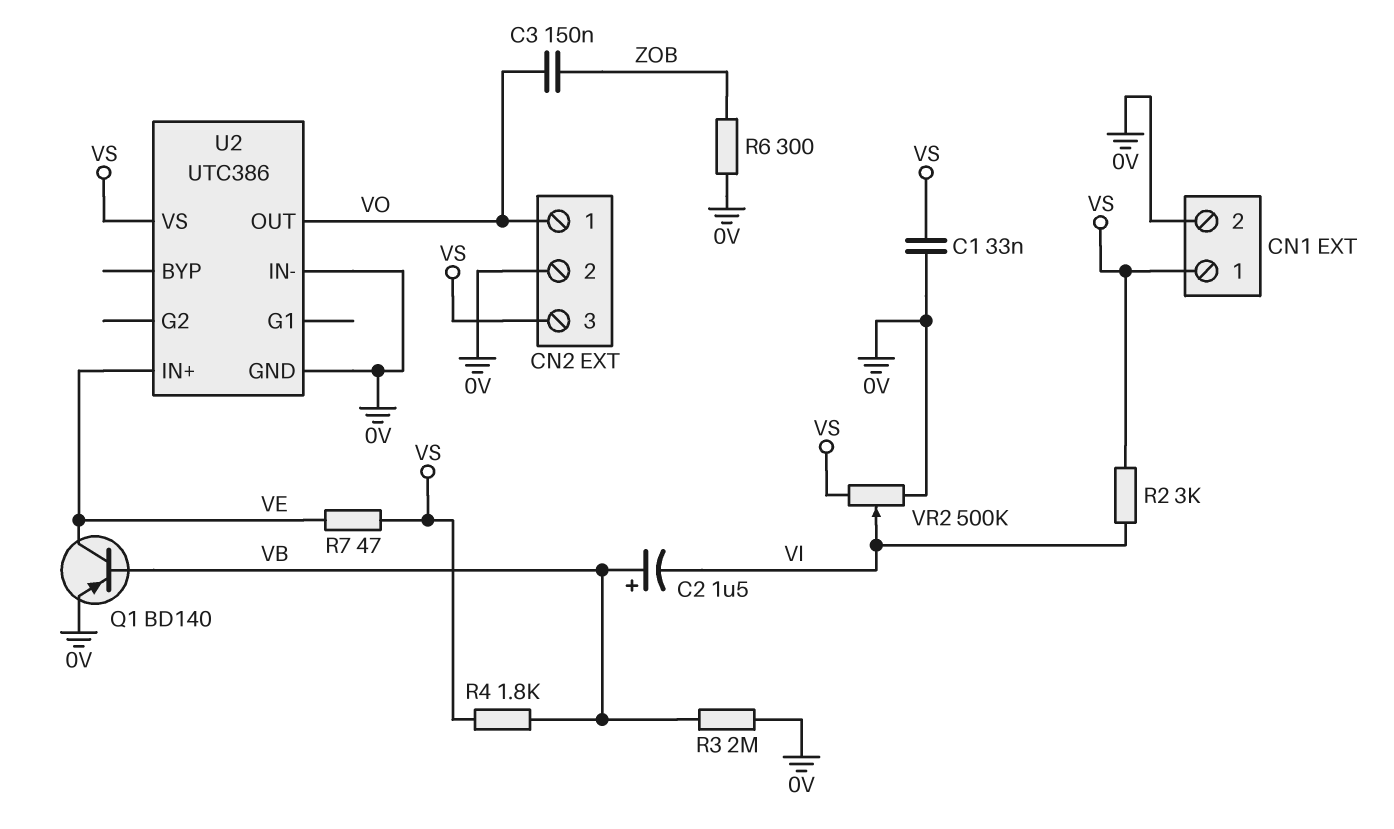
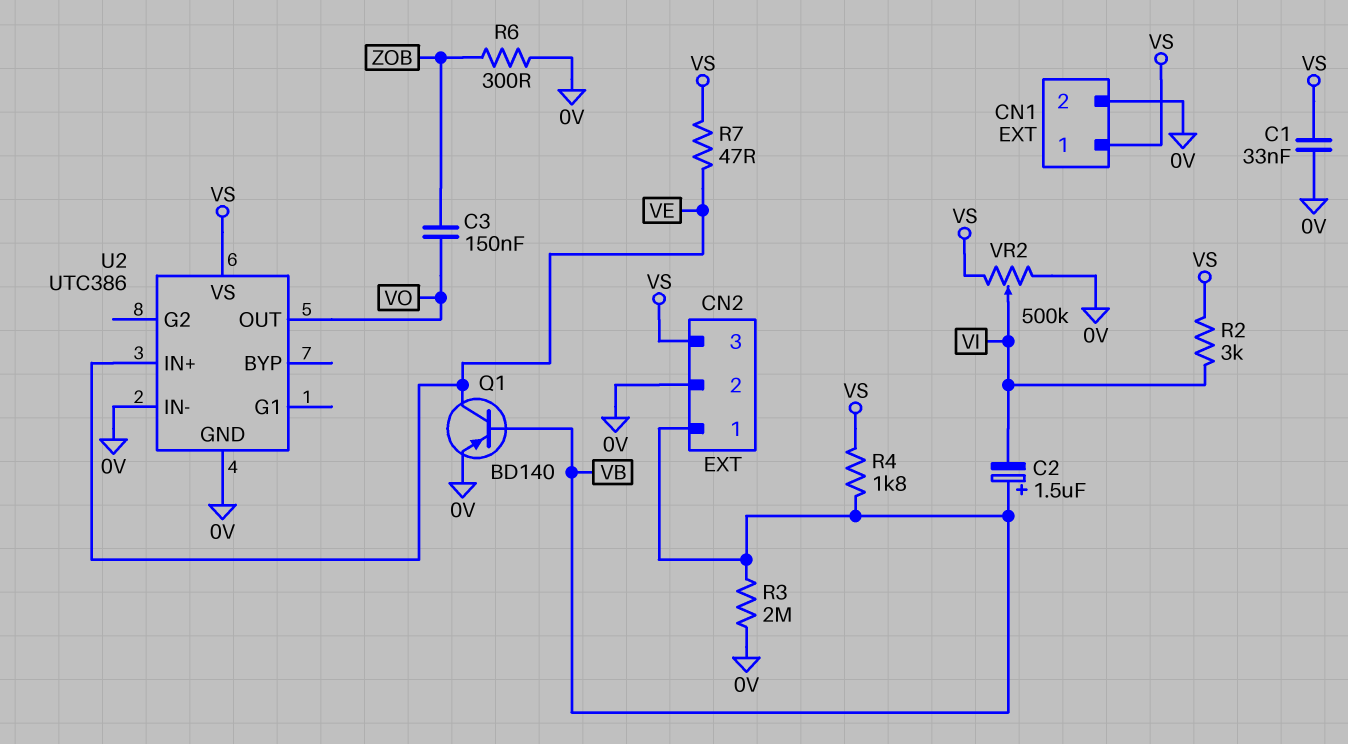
CN2 pin 1: VO -> VB

